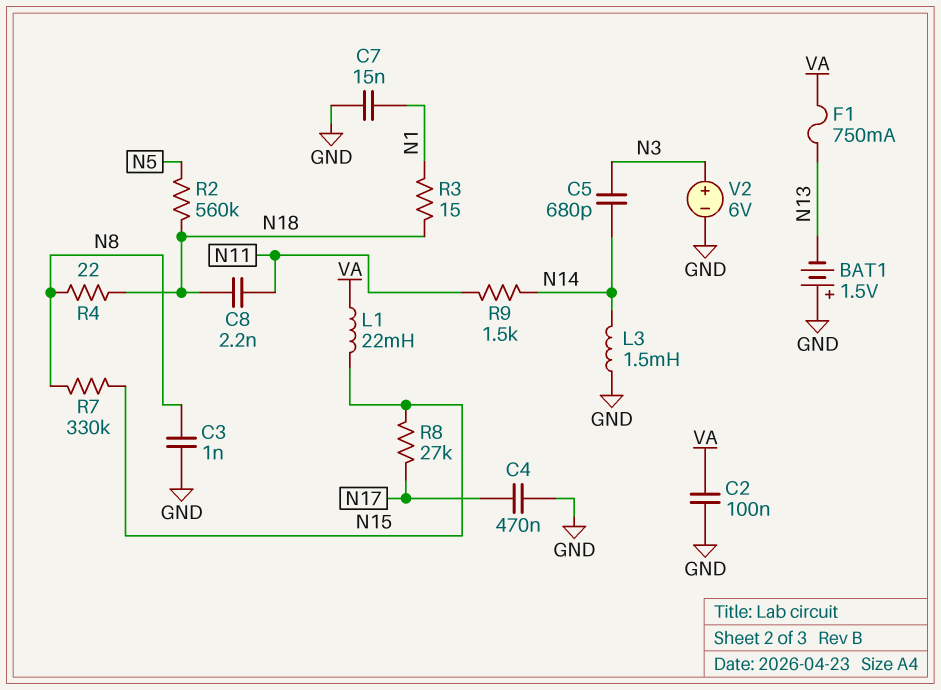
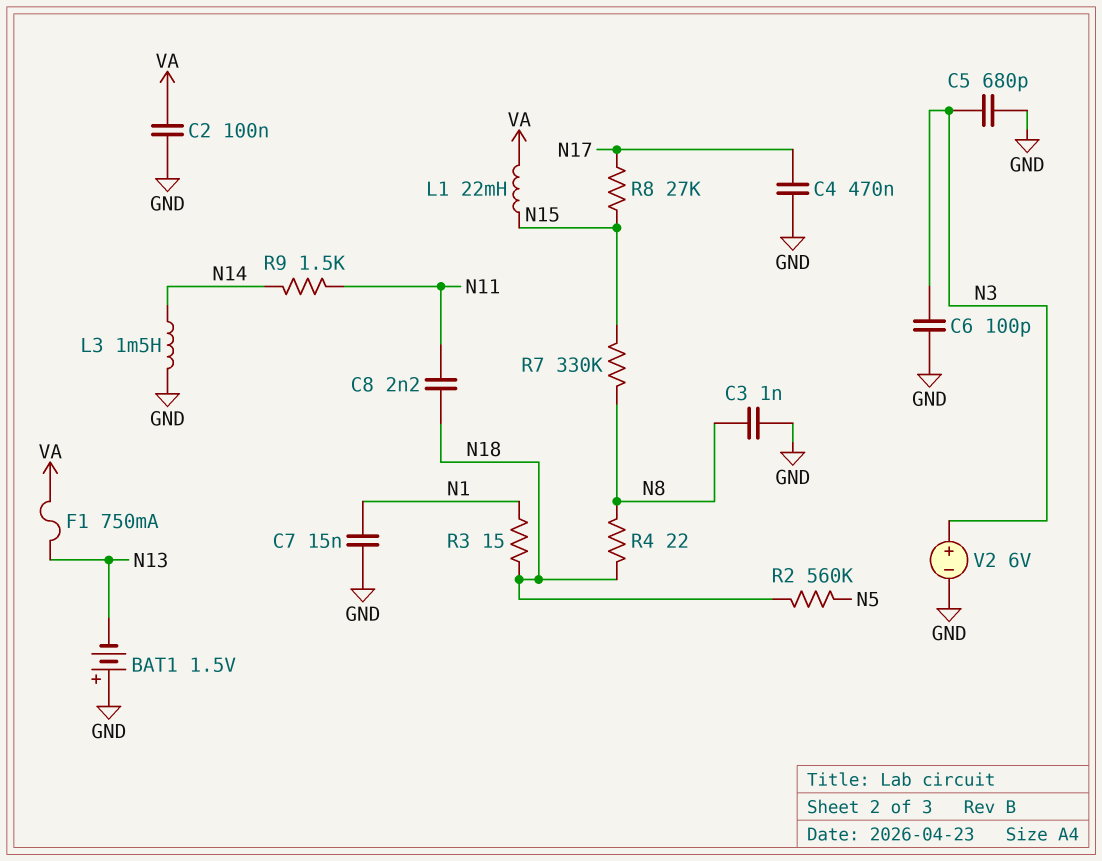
C5: 680pF (N3, N14) -> 680pF (GND, N3)
C6: none -> 100pF (GND, N3)

